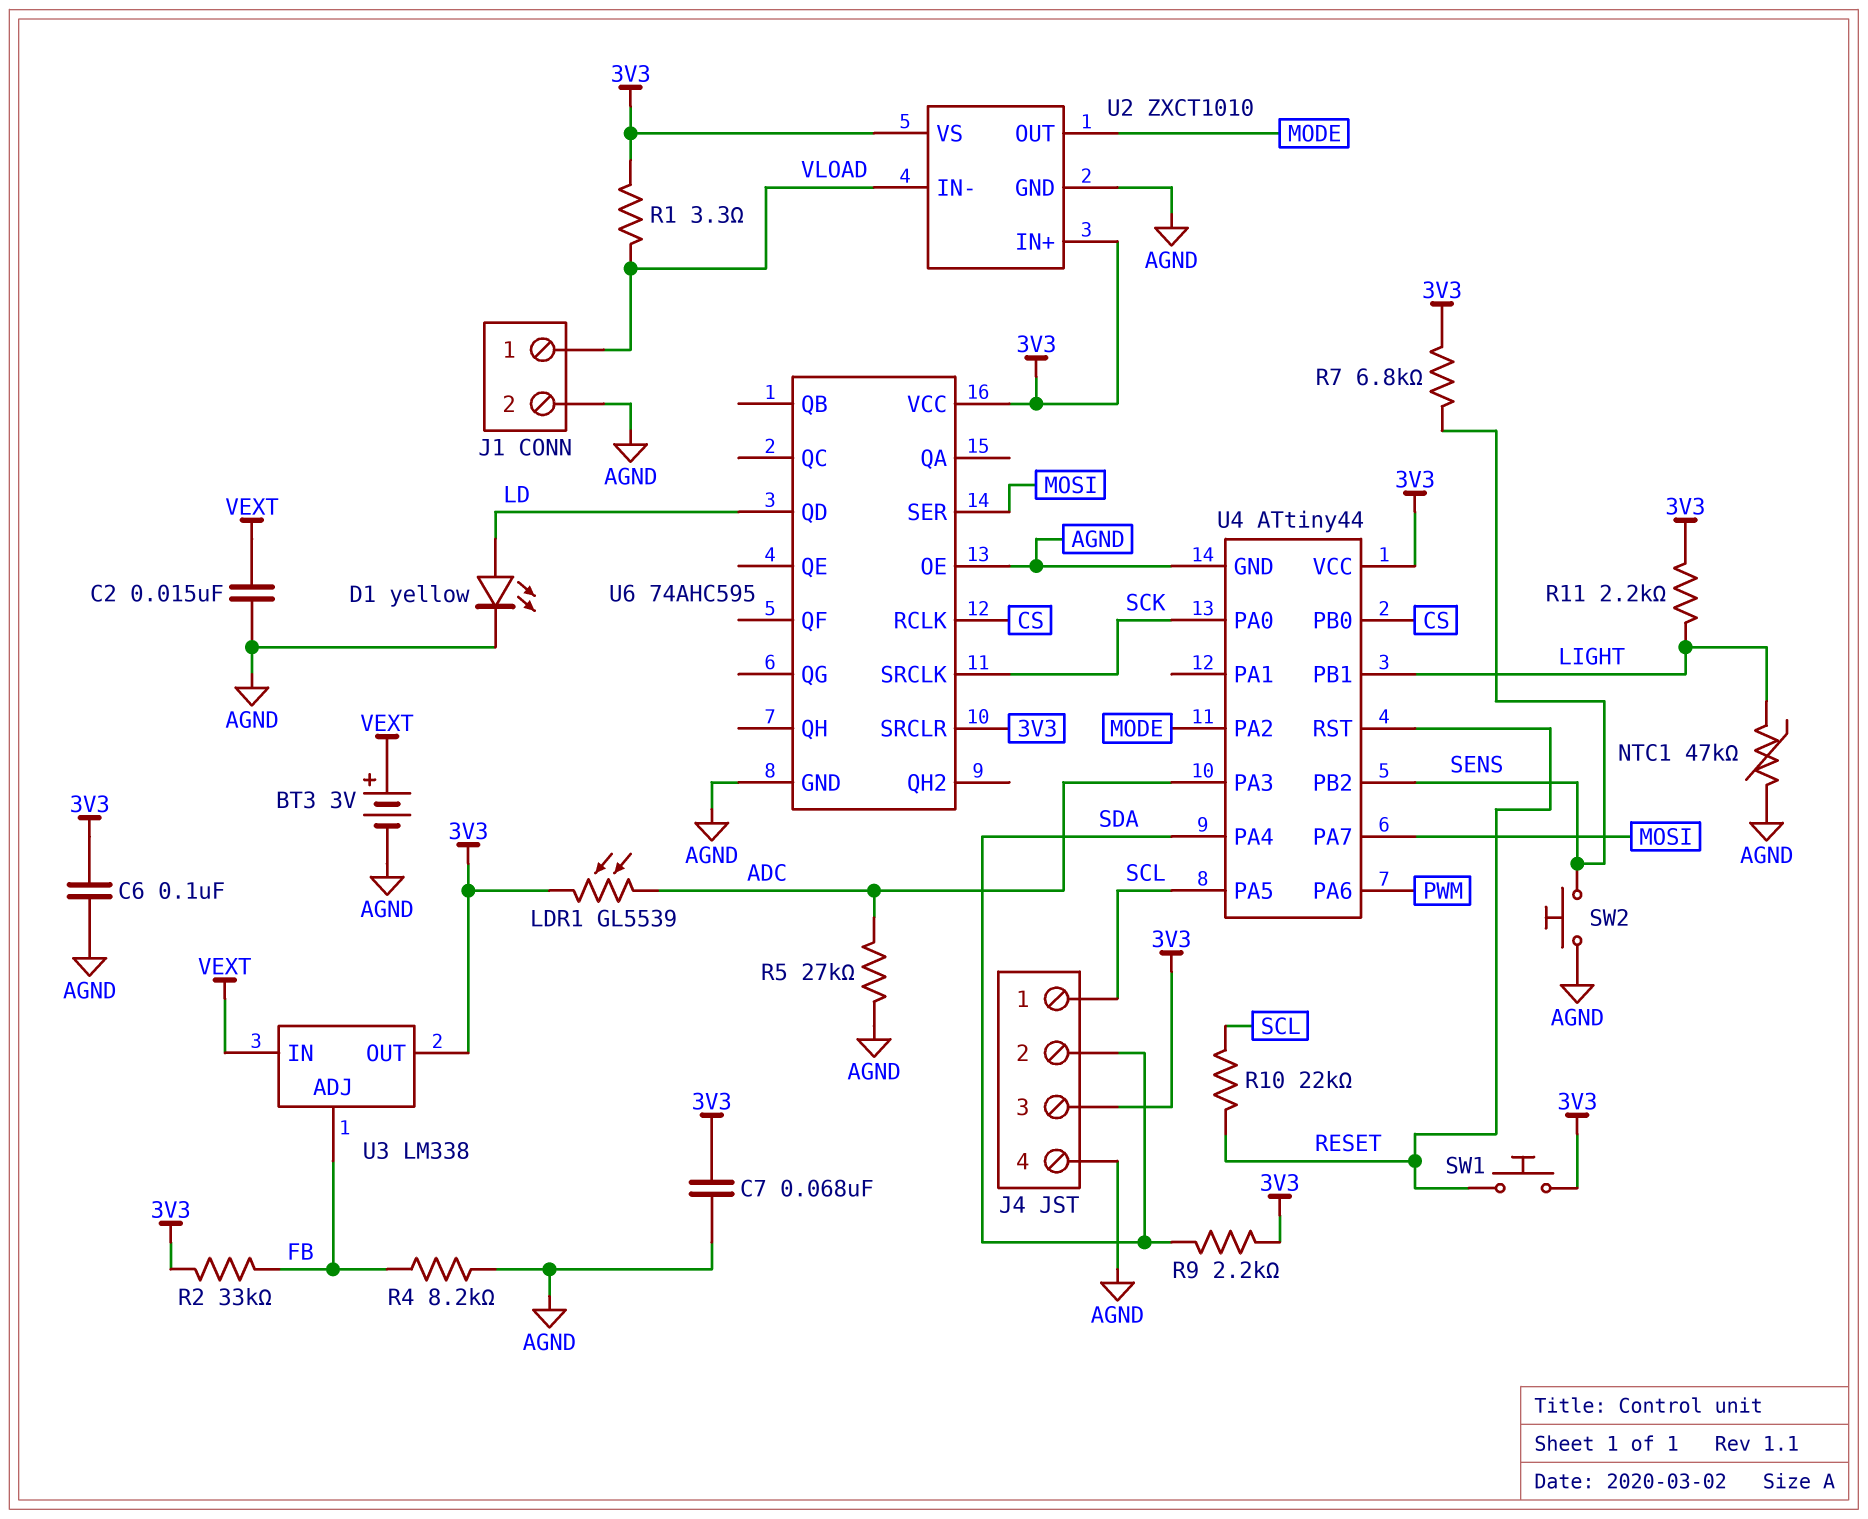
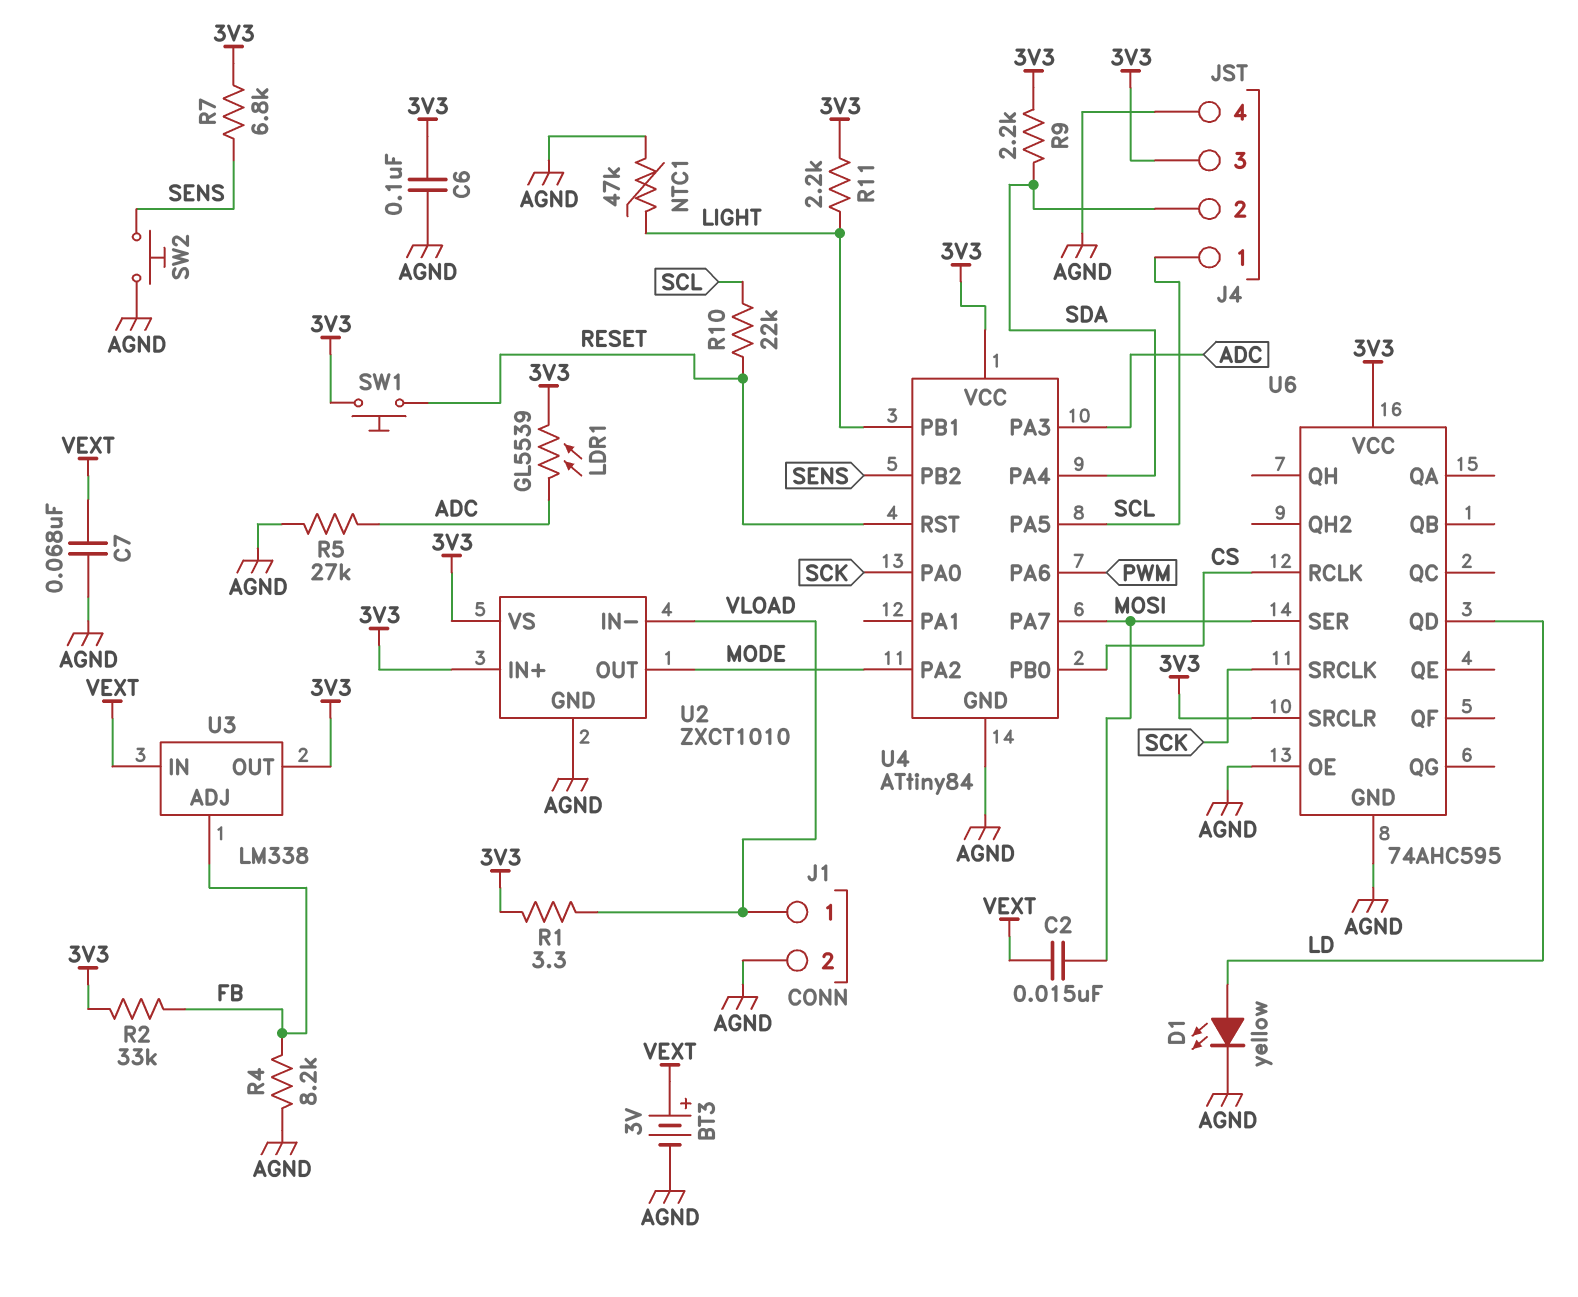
C2: 15nF (AGND, VEXT) -> 15nF (MOSI, VEXT)
C7: 68nF (3V3, AGND) -> 68nF (AGND, VEXT)
U4: ATtiny44 -> ATtiny84

